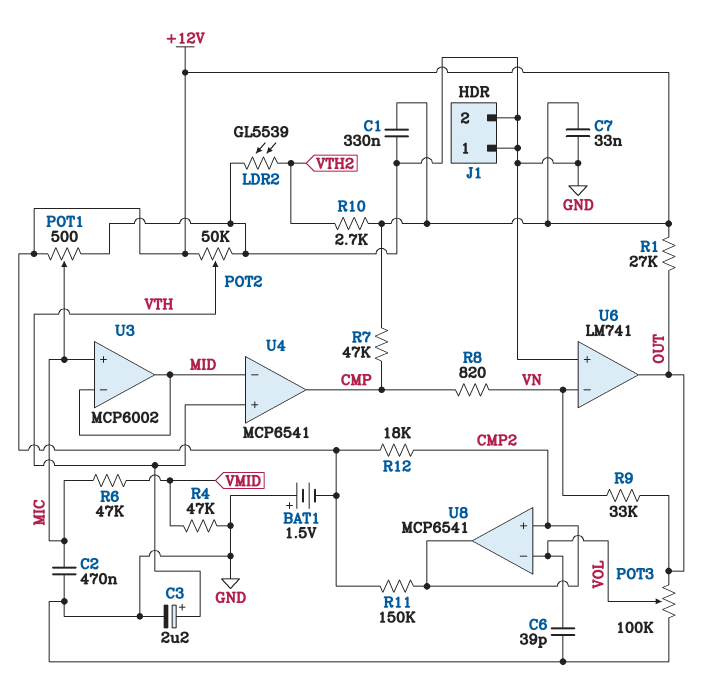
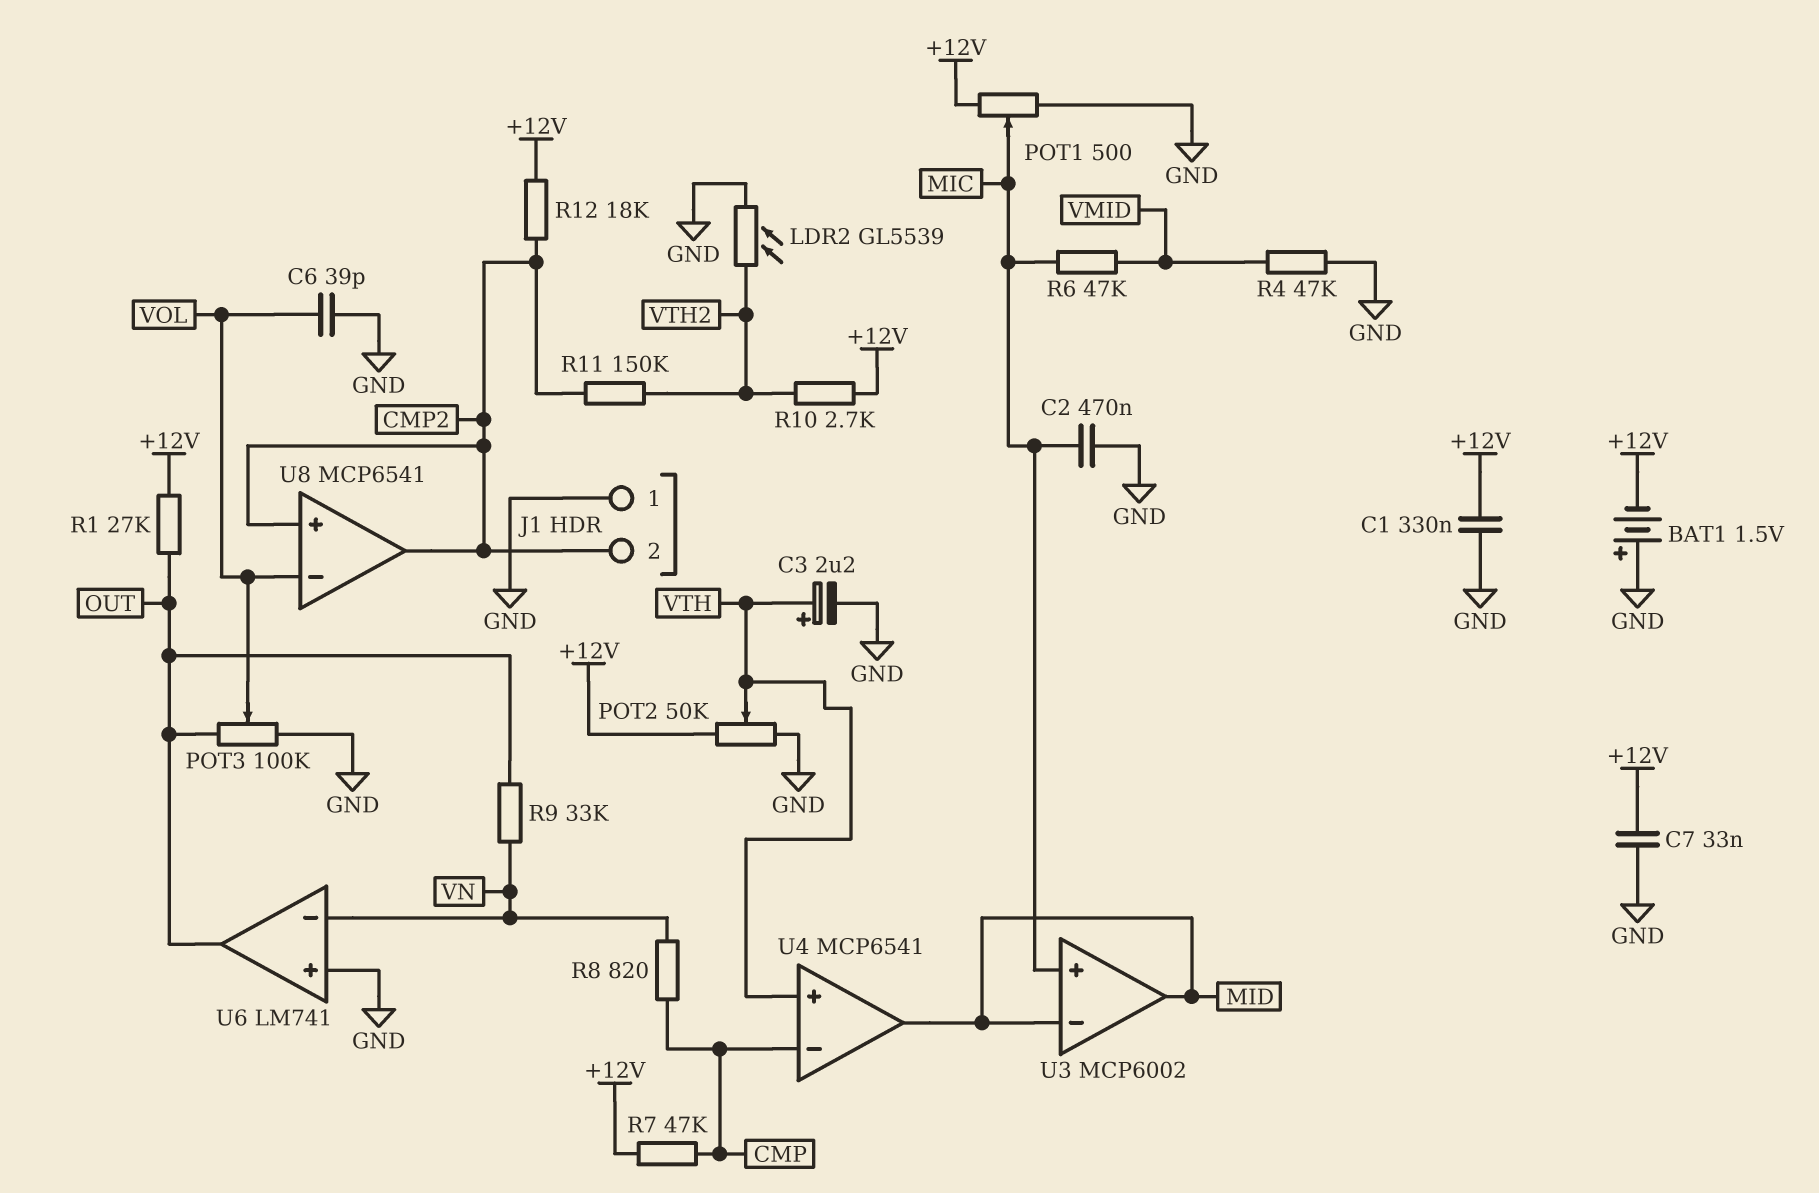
J1 pin 2: GND -> CMP2
R11: 150k (+12V, CMP2) -> 150k (CMP2, VTH2)
U4 pin in-: MID -> CMP
U4 pin out: CMP -> MID

